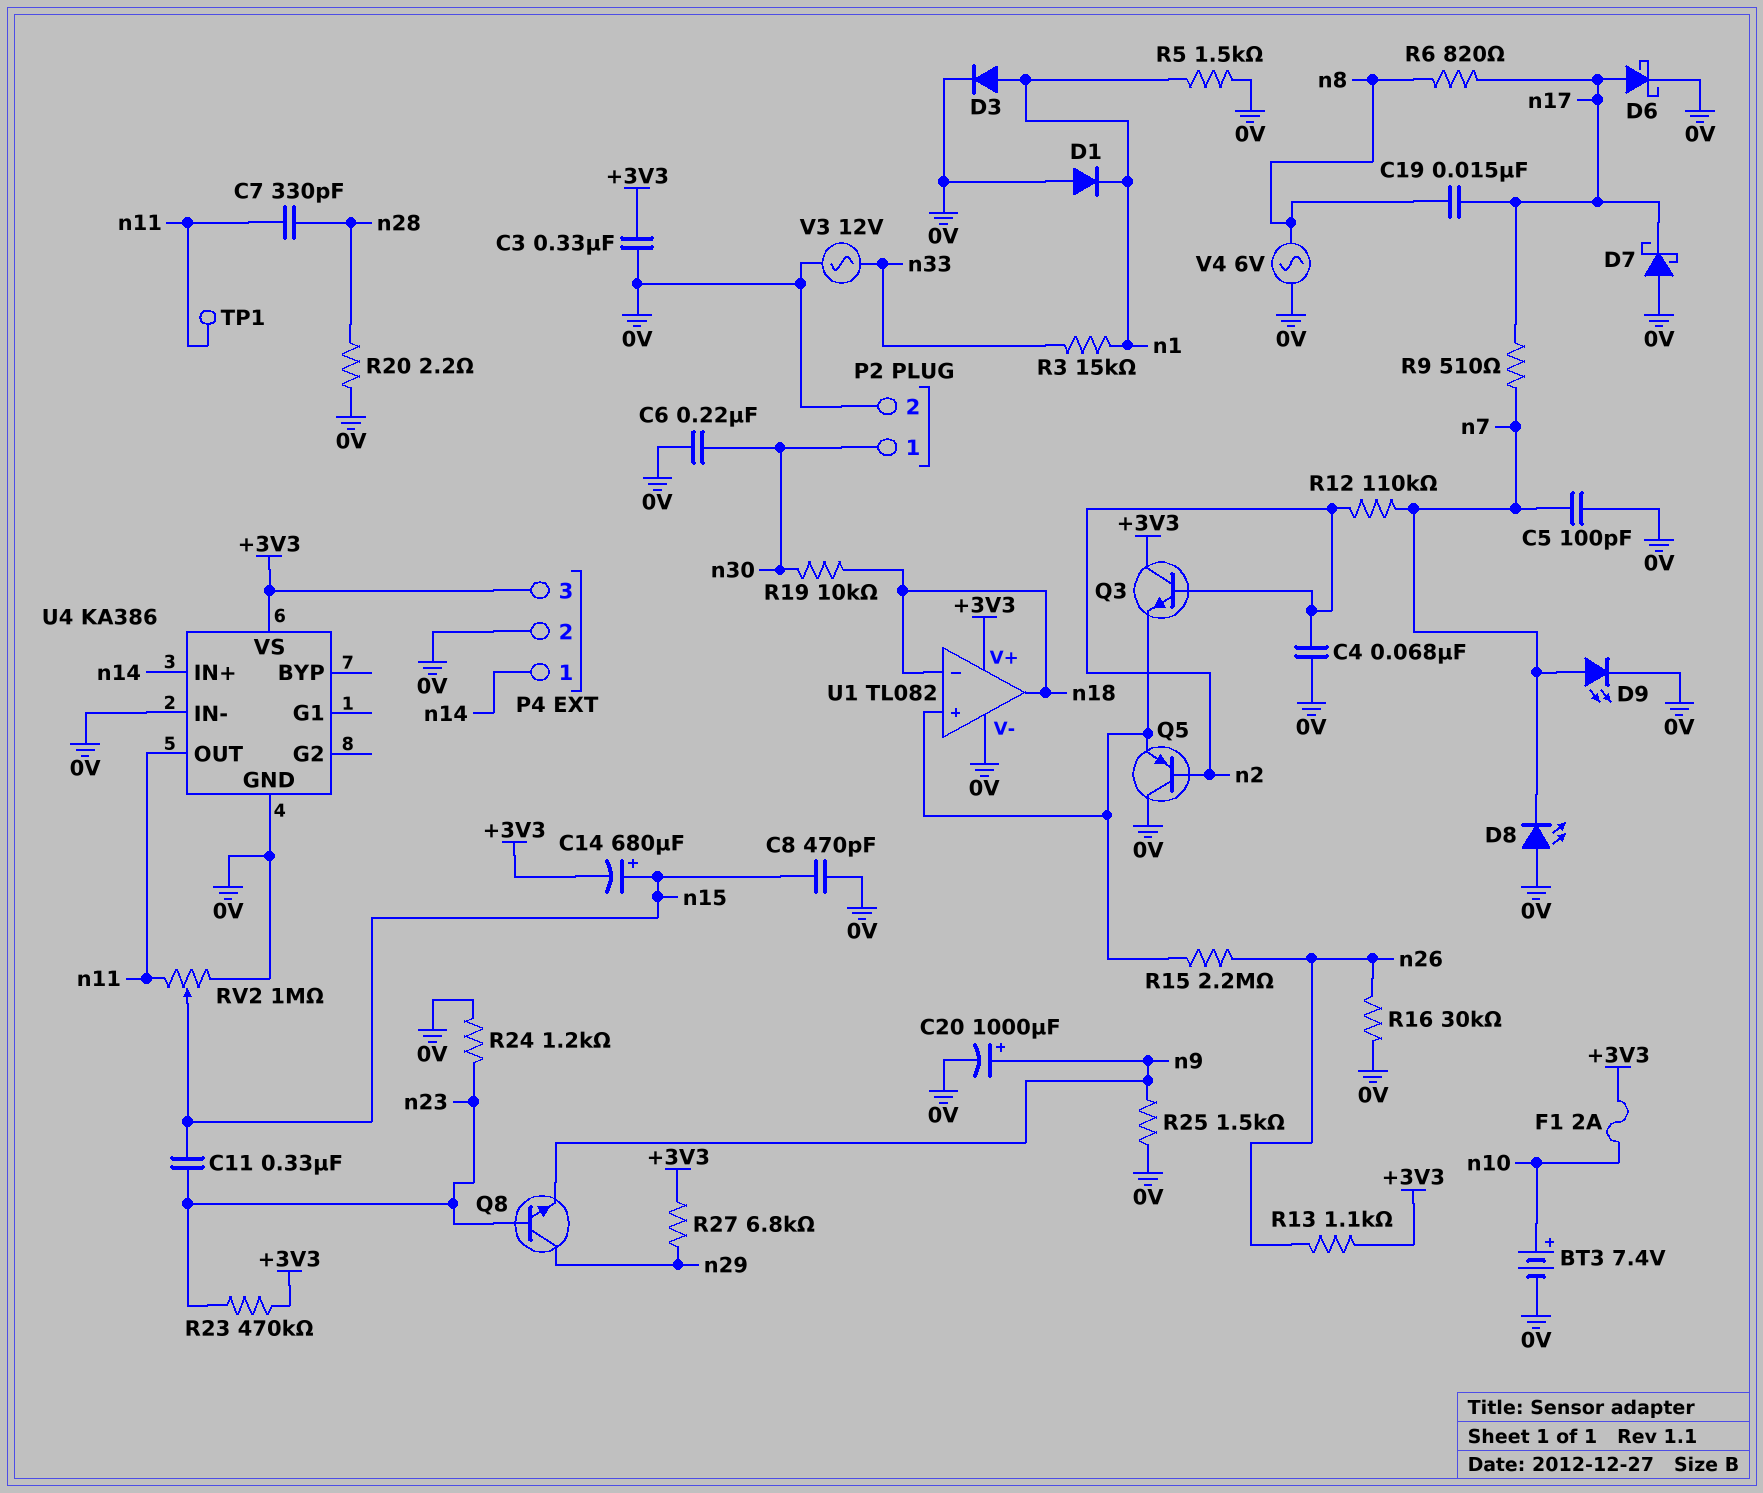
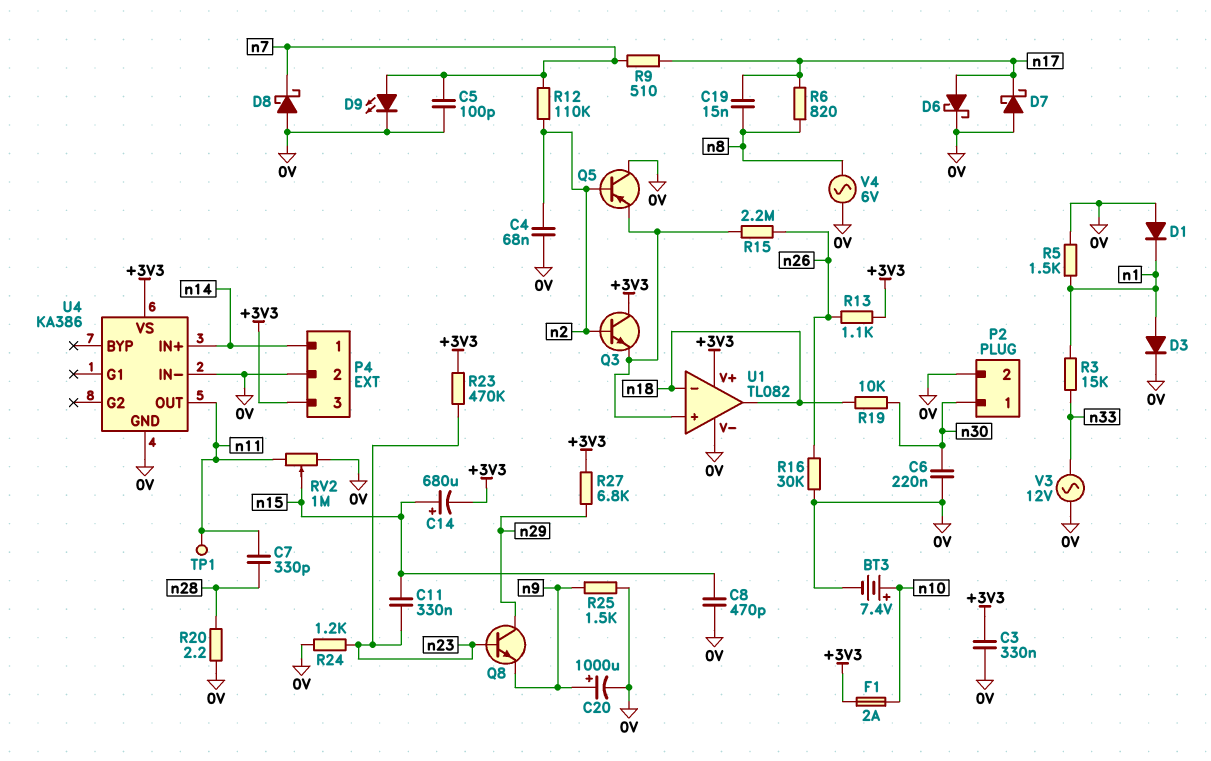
D8: LED (A 0V, K n7) -> schottky (A 0V, K n7)

